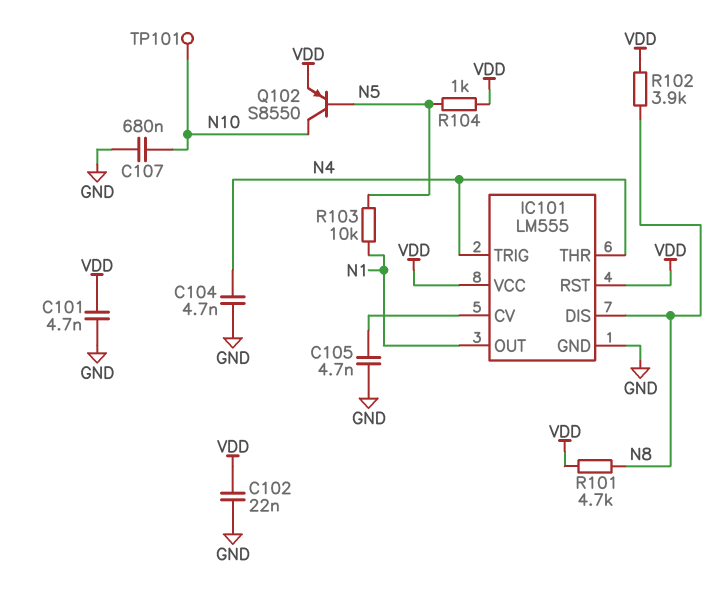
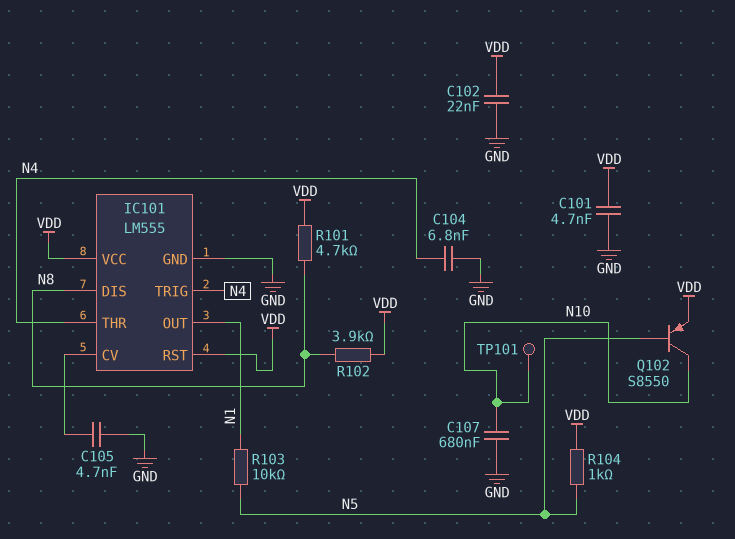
C104: 4.7nF (GND, N4) -> 6.8nF (GND, N4)

